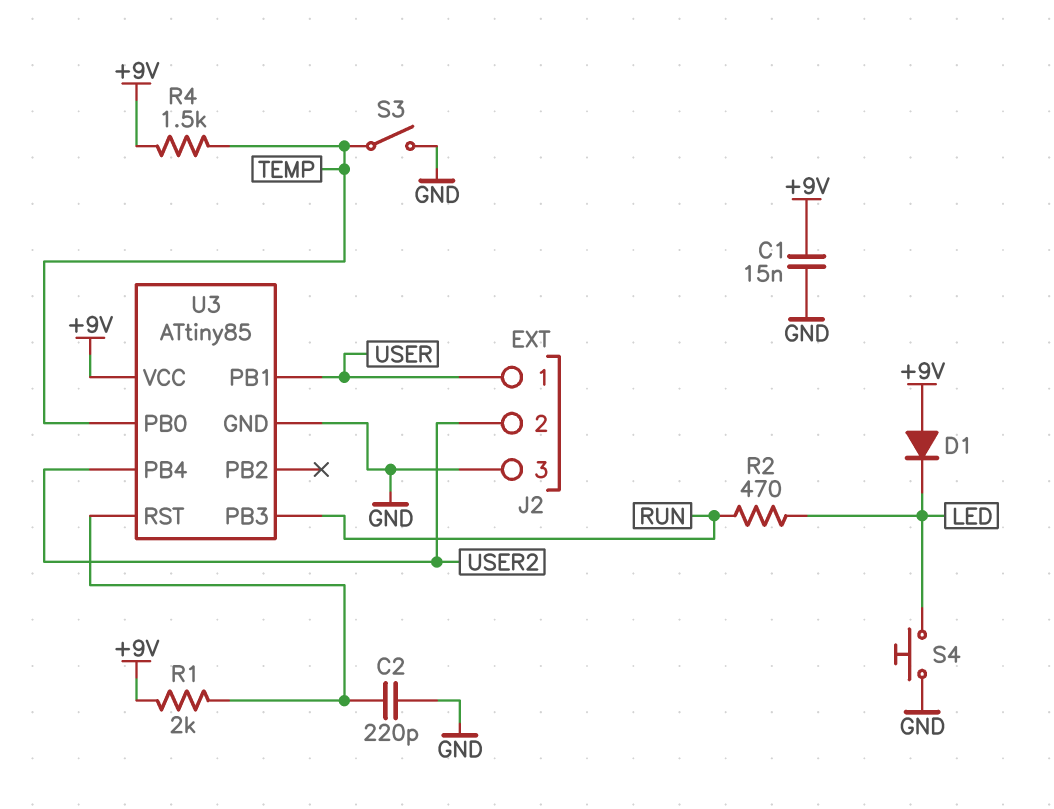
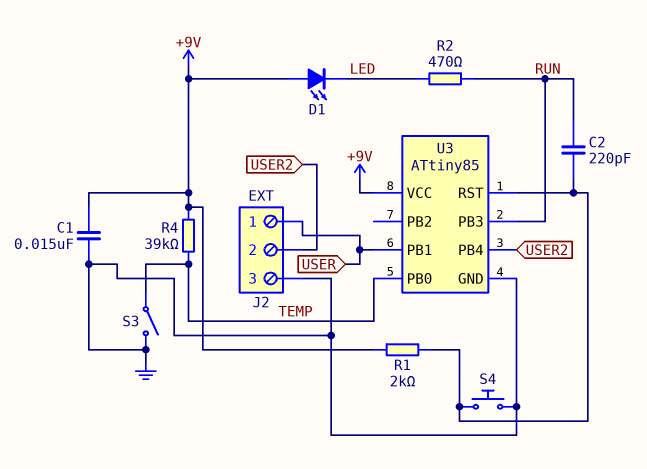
C2: 220pF (GND, U3/RST) -> 220pF (RUN, U3/RST)
D1: diode (A +9V, K LED) -> LED (A +9V, K LED)
R4: 1.5k (+9V, TEMP) -> 39k (+9V, TEMP)
S4: button (GND, LED) -> button (GND, U3/RST)

